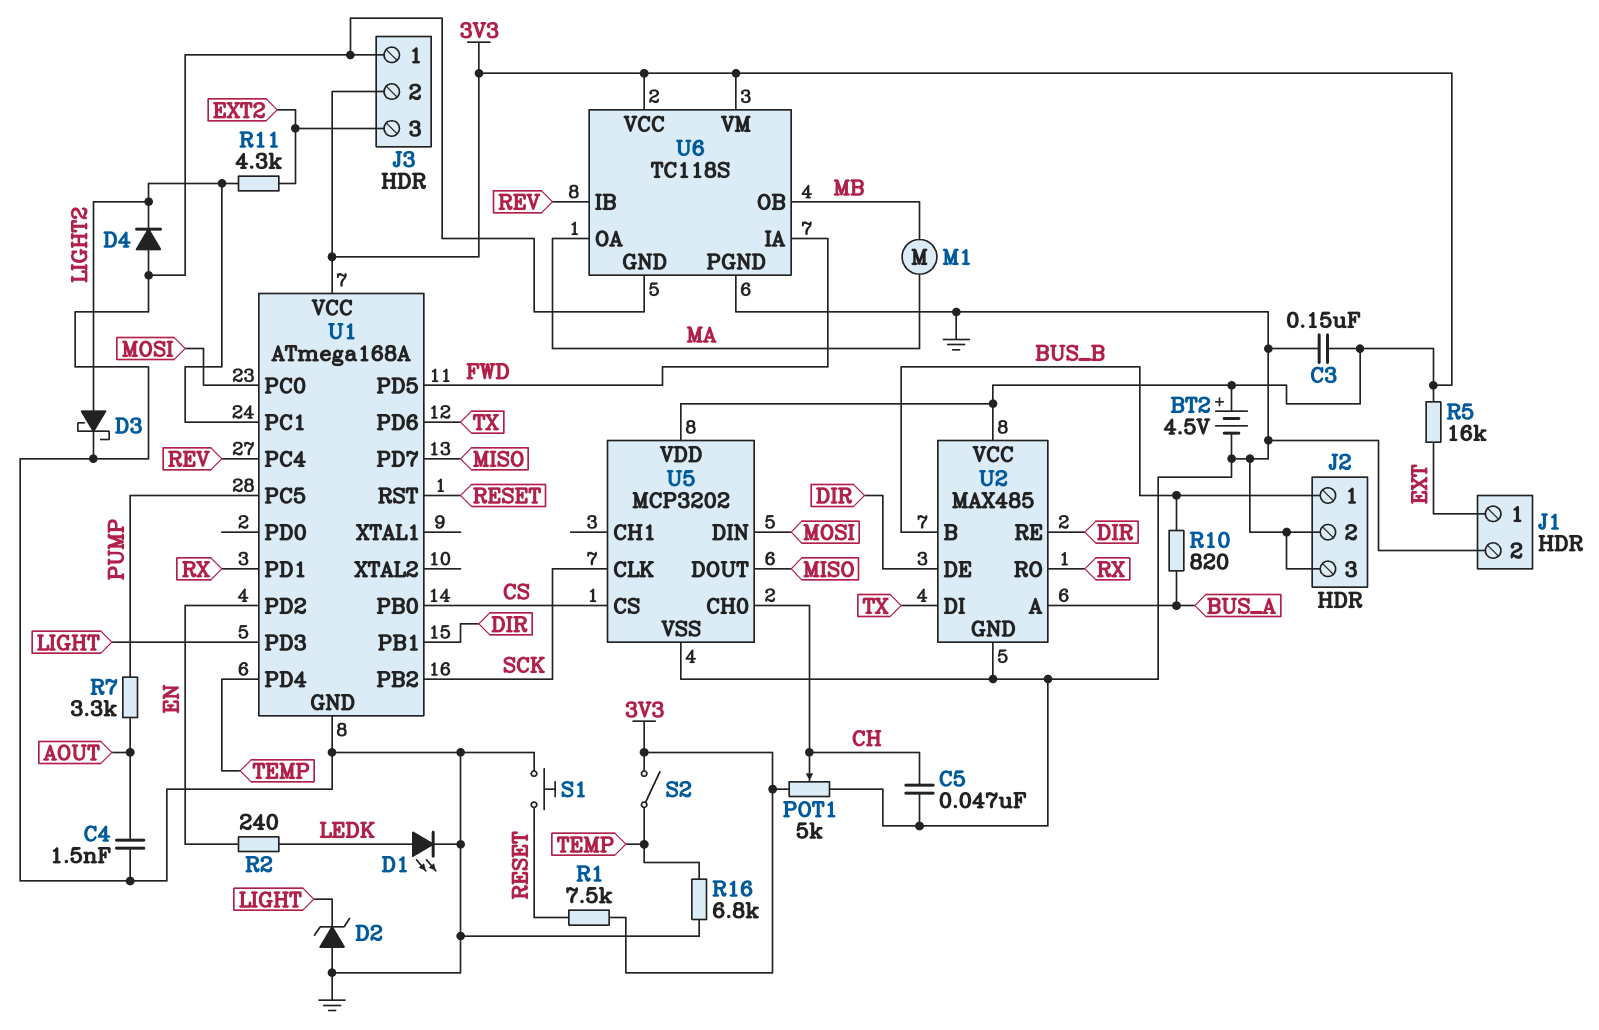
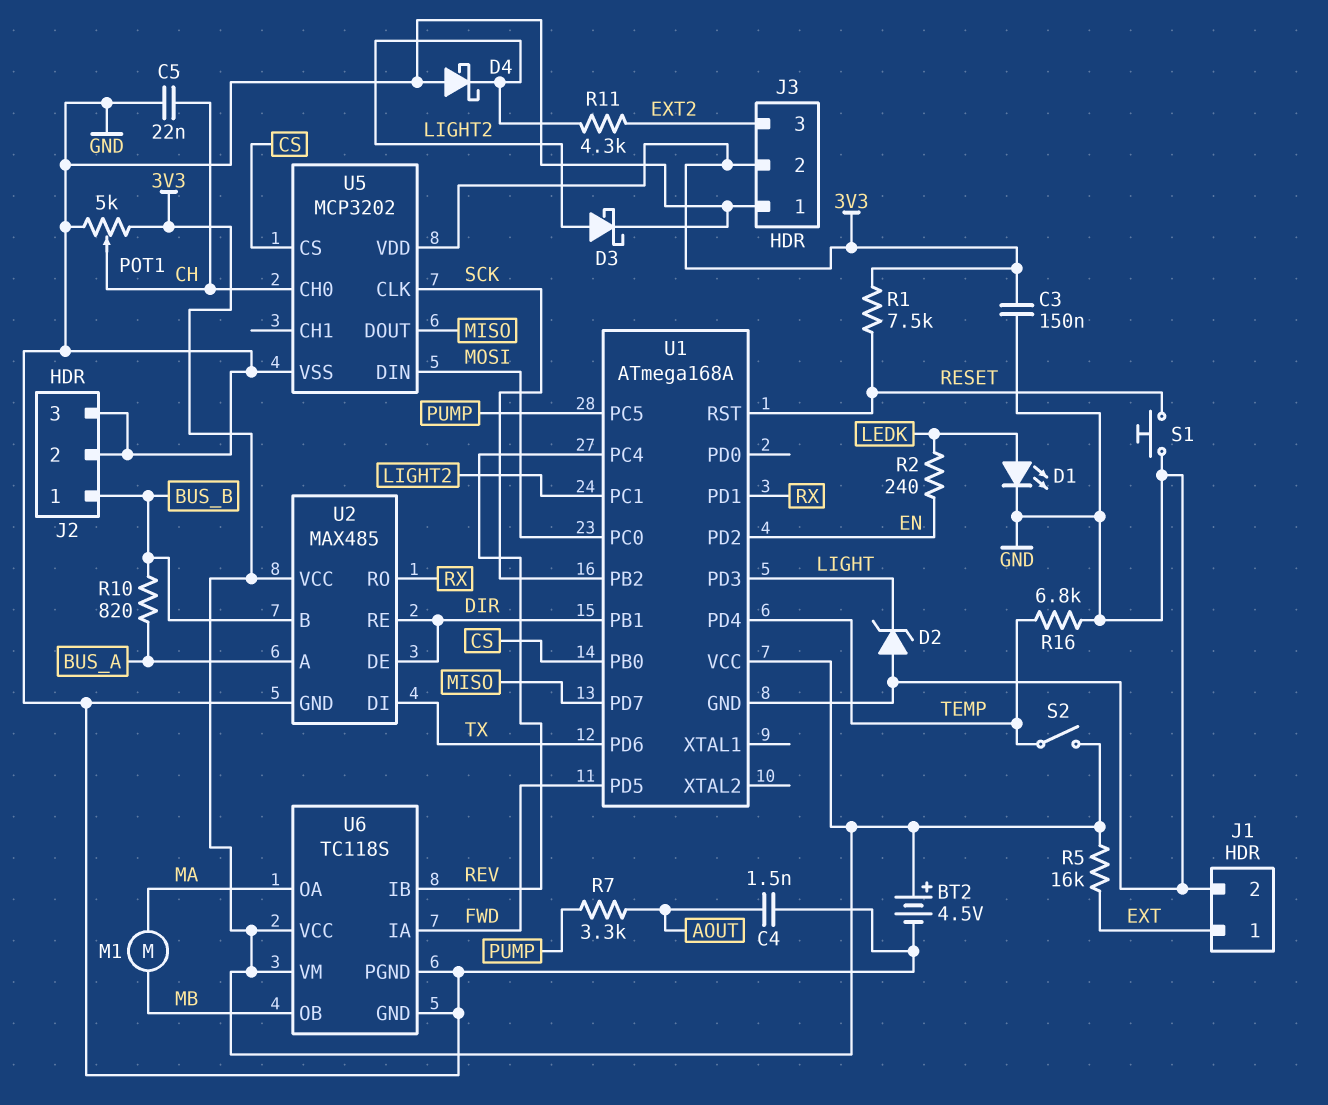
C5: 47nF (CH, GND) -> 22nF (CH, GND)
D4: diode (A GND, K LIGHT2) -> schottky (A GND, K LIGHT2)

